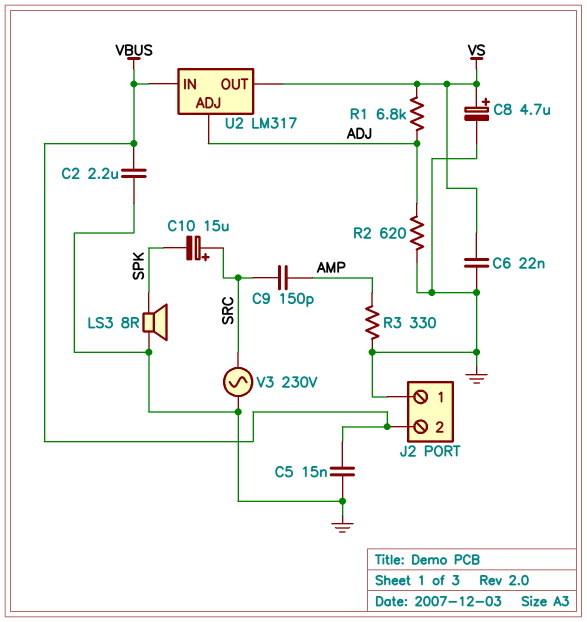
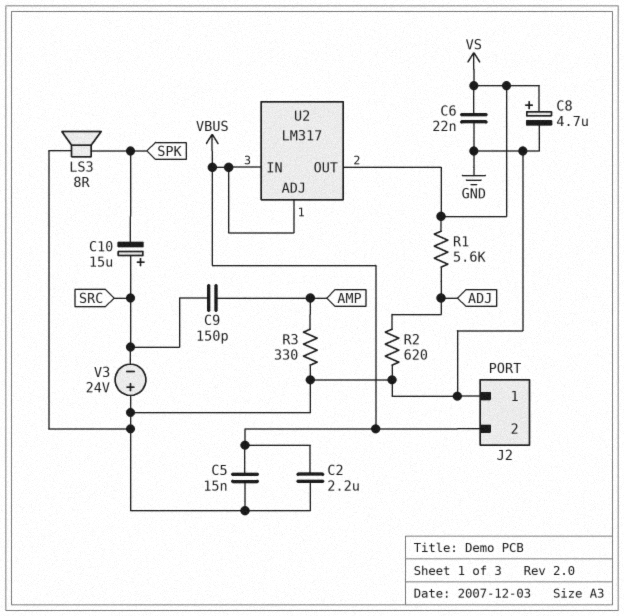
R1: 6.8k (ADJ, VS) -> 5.6k (ADJ, VS)
U2 pin ADJ: ADJ -> VBUS
V3: AC 230V (GND, SRC) -> 24V (plus GND, minus SRC)

